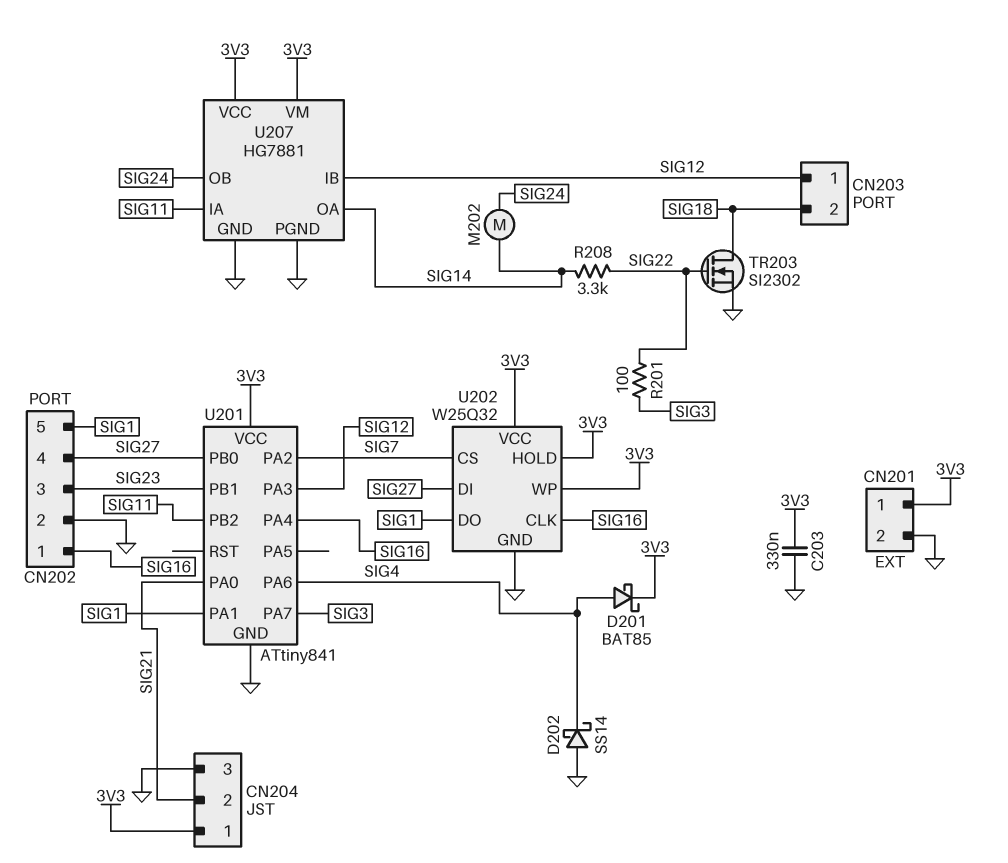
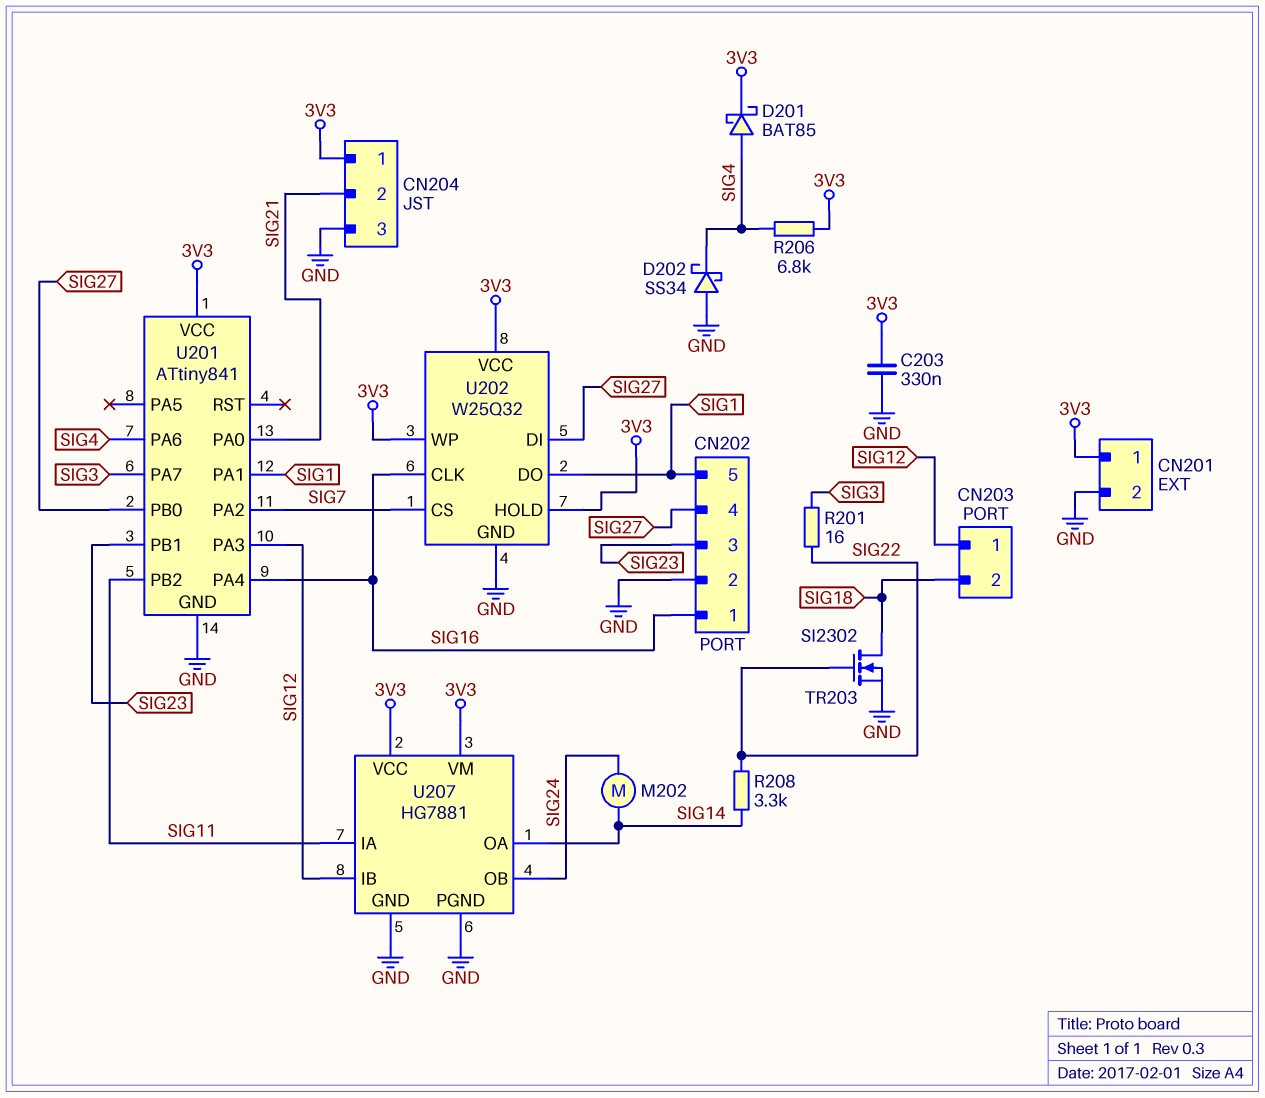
D202: schottky SS14 (A GND, K SIG4) -> schottky SS34 (A GND, K SIG4)
R201: 100 (SIG3, SIG22) -> 16 (SIG3, SIG22)
R206: none -> 6.8k (3V3, SIG4)

